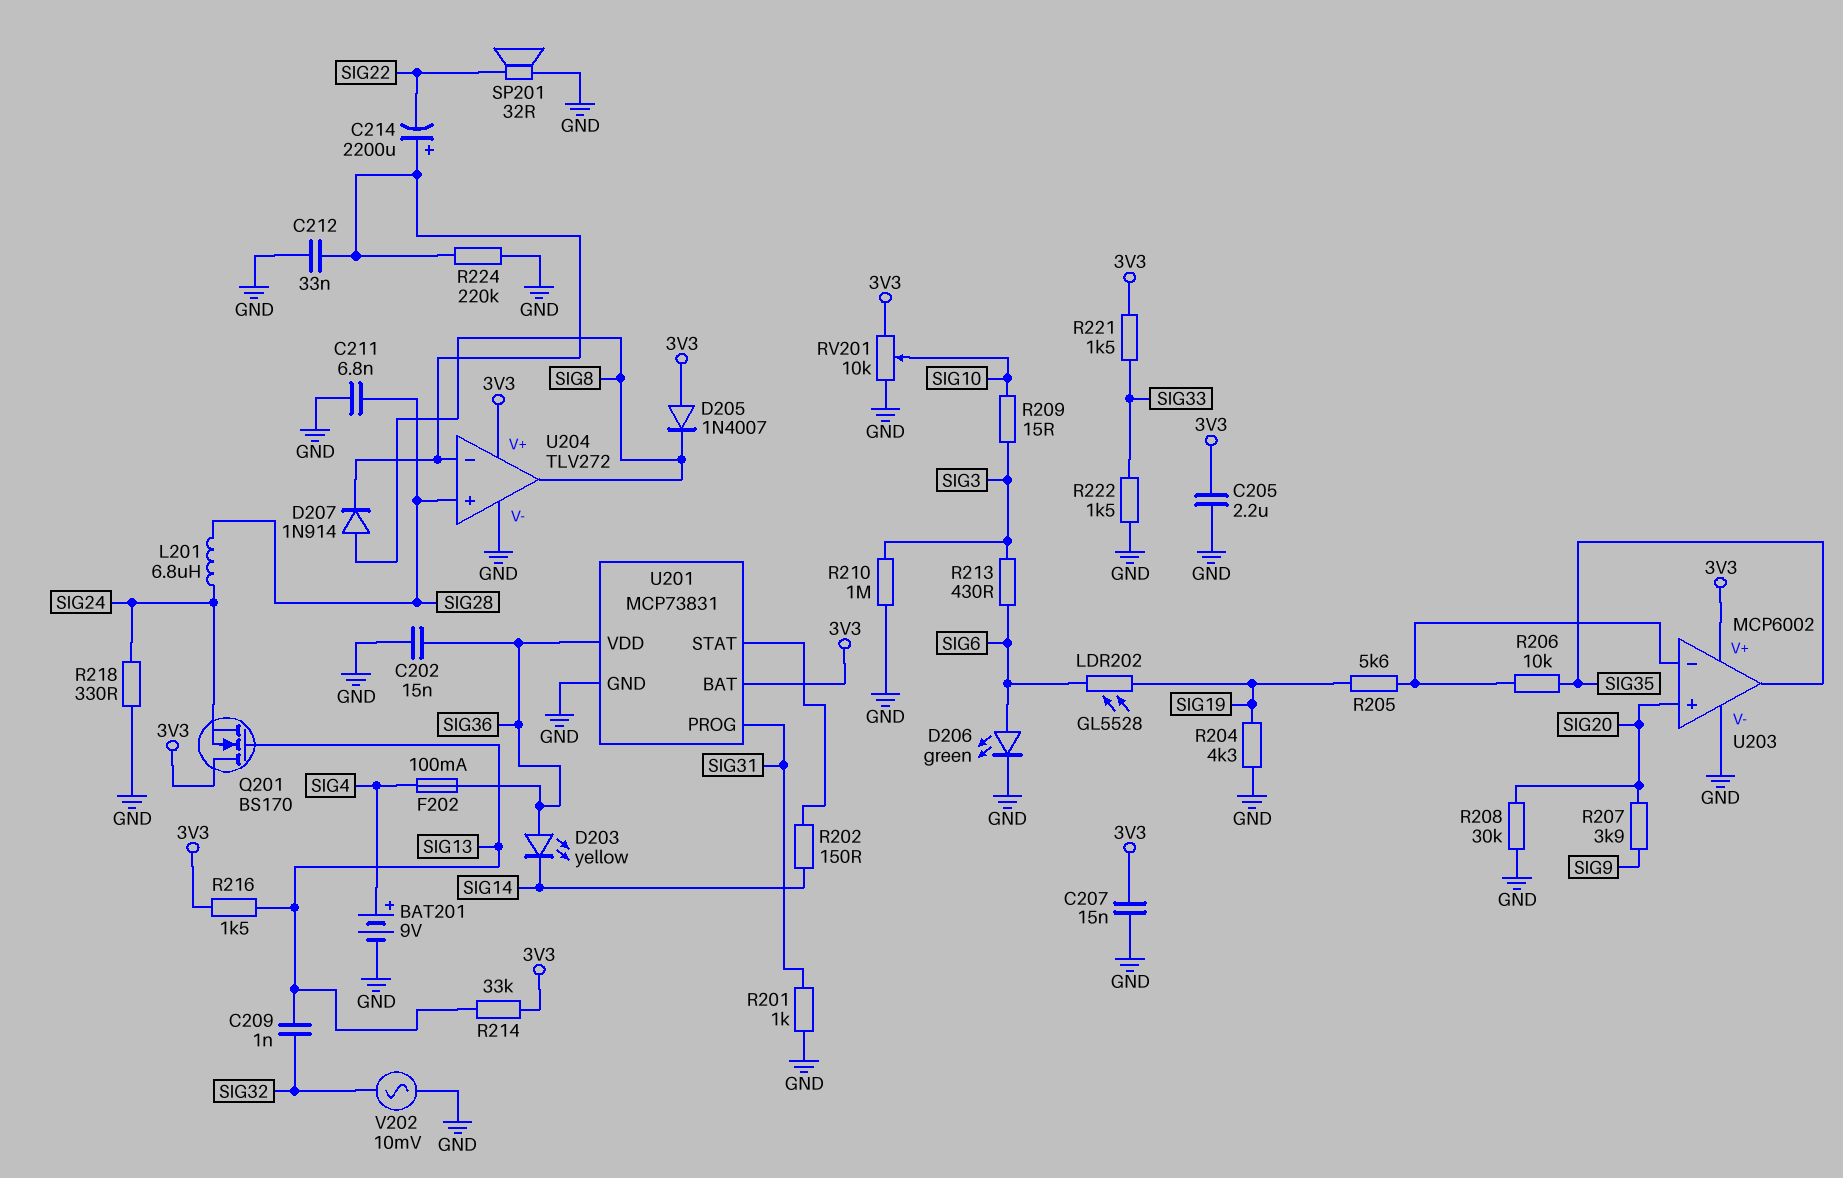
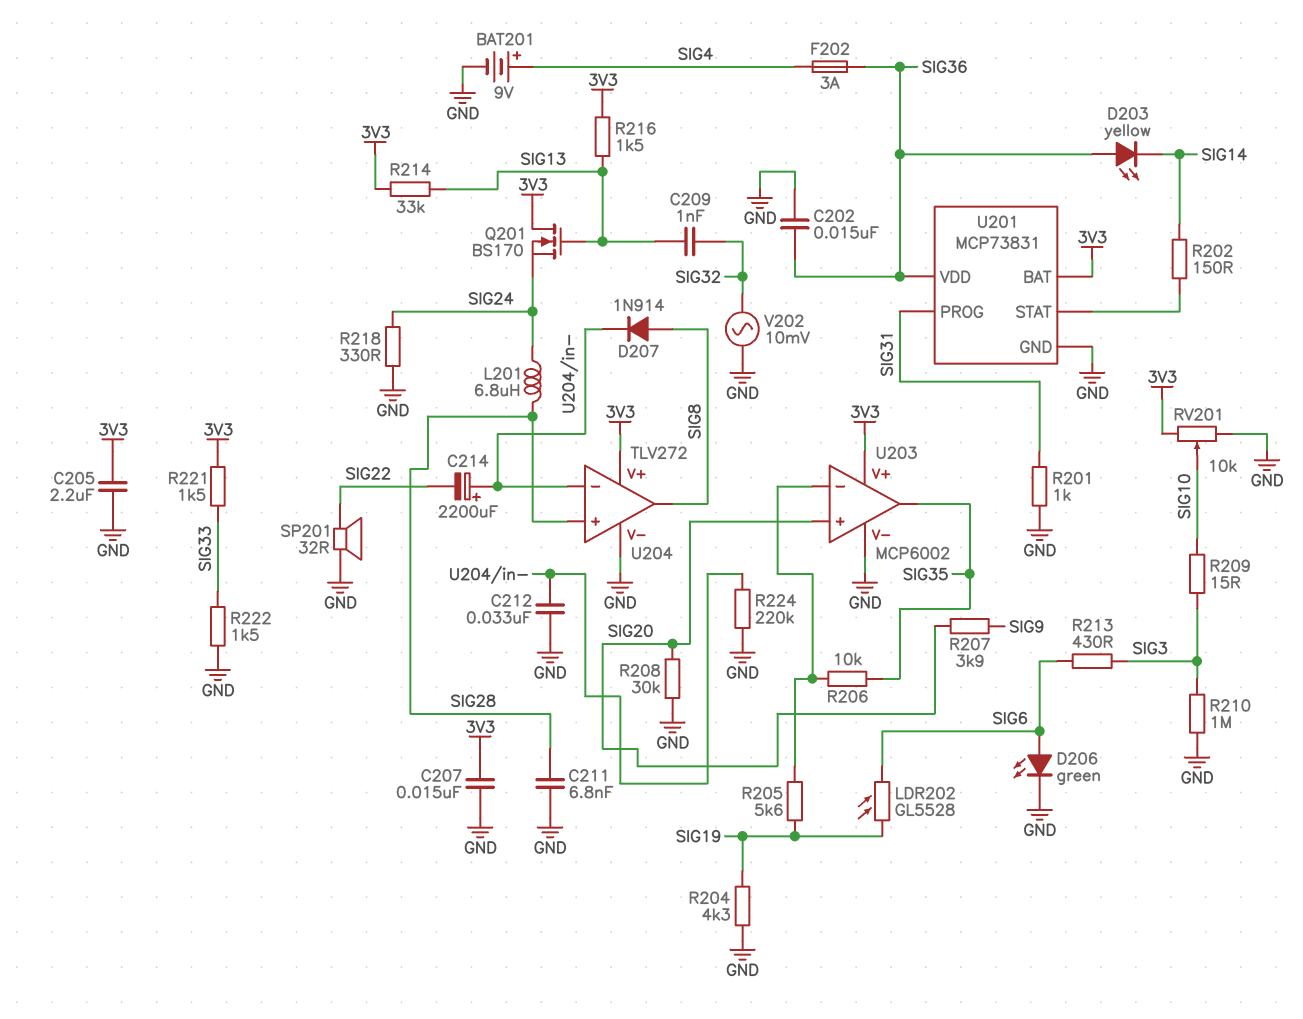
D205: diode 1N4007 (A 3V3, K SIG8) -> none
F202: 100mA (SIG4, SIG36) -> 3A (SIG4, SIG36)

